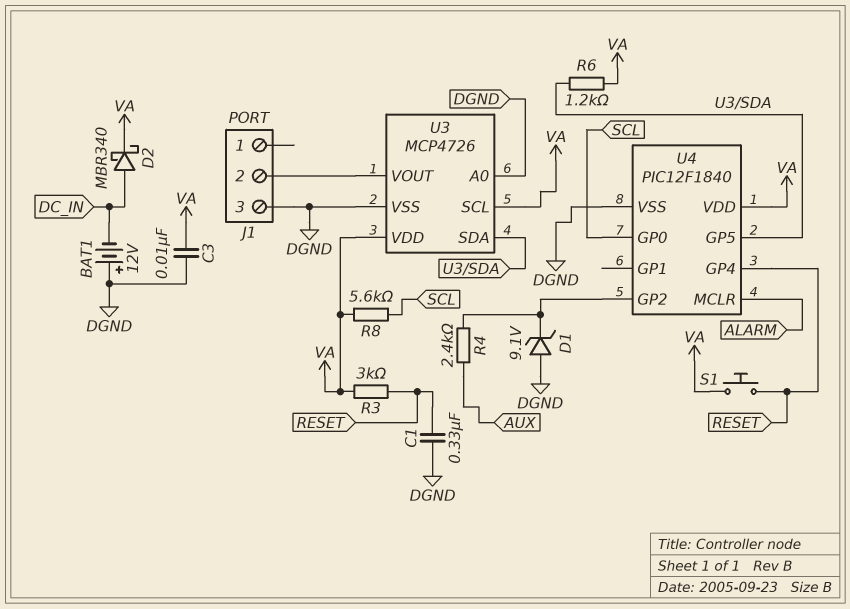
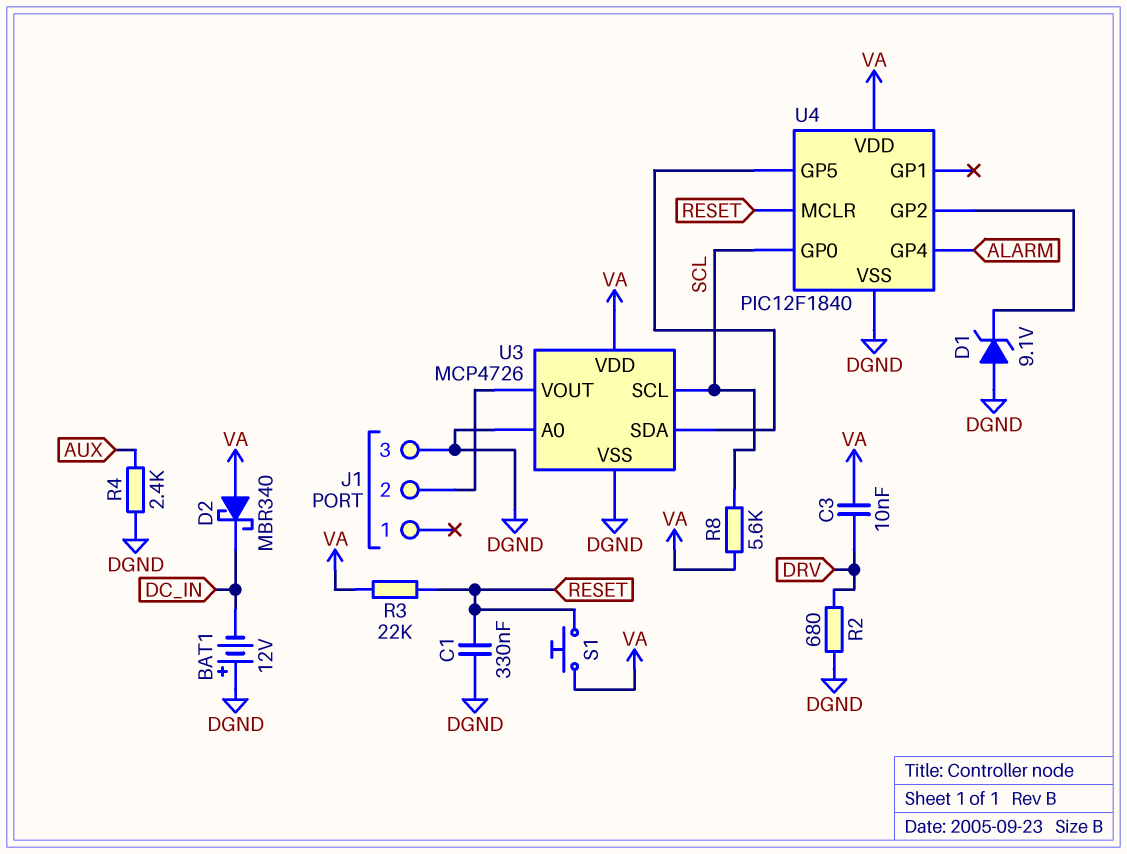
C3: 10nF (DGND, VA) -> 10nF (DRV, VA)
D2: schottky MBR340 (A DC_IN, K VA) -> schottky MBR340 (A VA, K DC_IN)
R2: none -> 680 (DGND, DRV)
R3: 3k (RESET, VA) -> 22k (RESET, VA)
R4: 2.4k (AUX, U4/GP2) -> 2.4k (AUX, DGND)
R6: 1.2k (U3/SDA, VA) -> none
U3 pin SCL: VA -> SCL
U4 pin GP4: RESET -> ALARM
U4 pin MCLR: ALARM -> RESET

